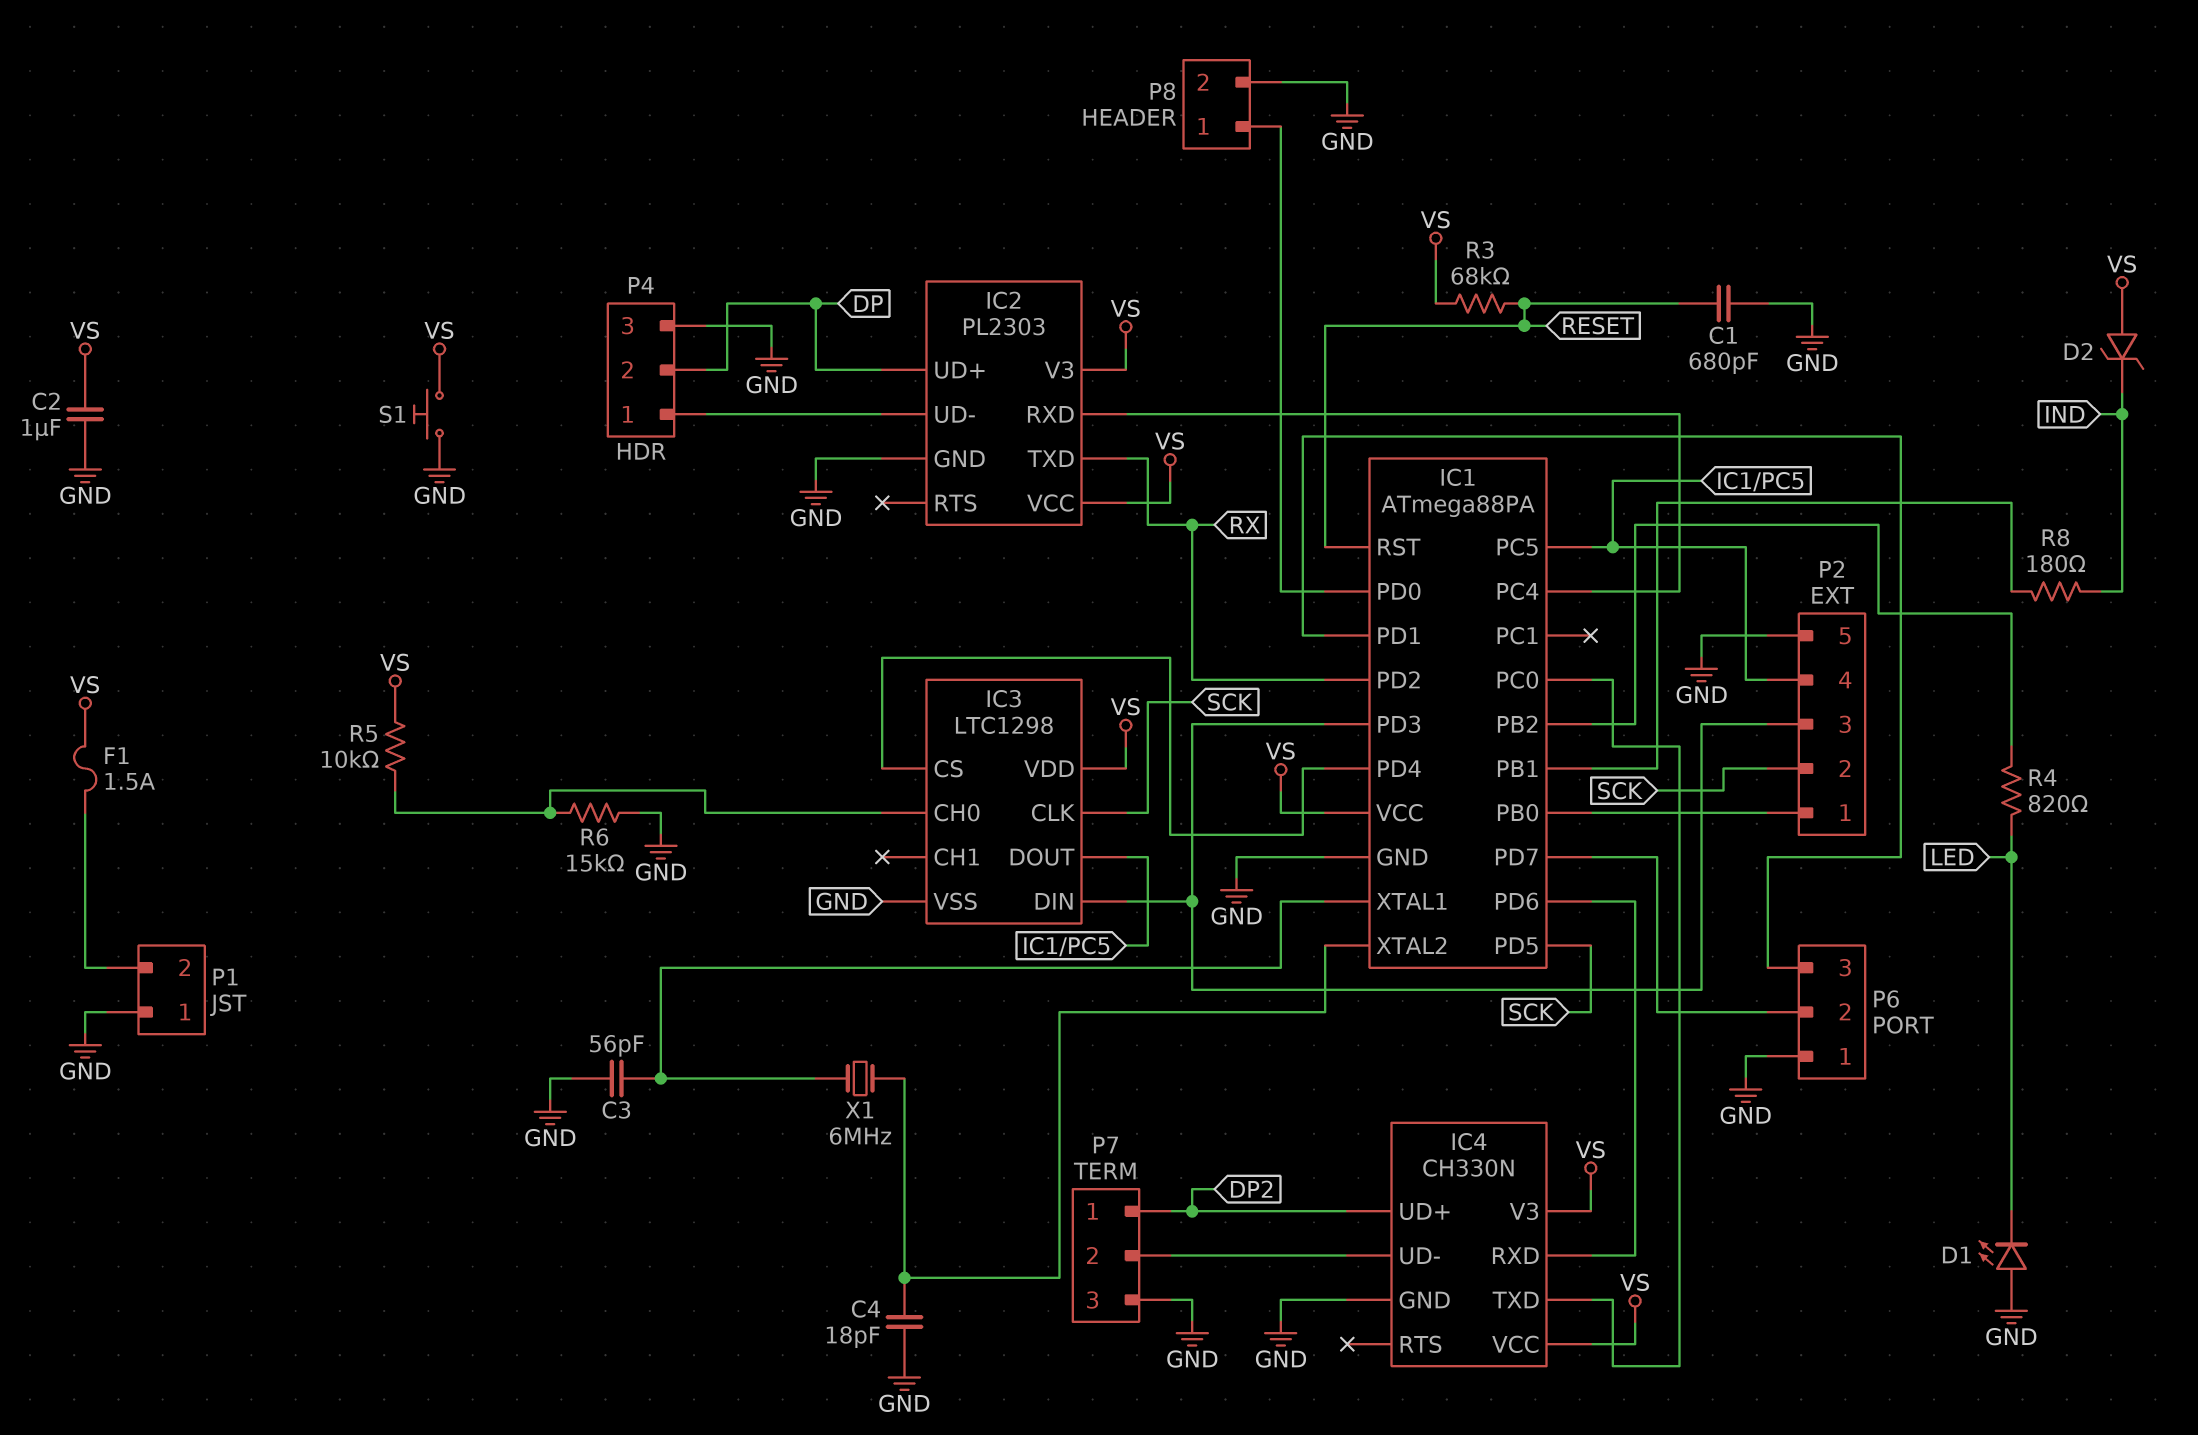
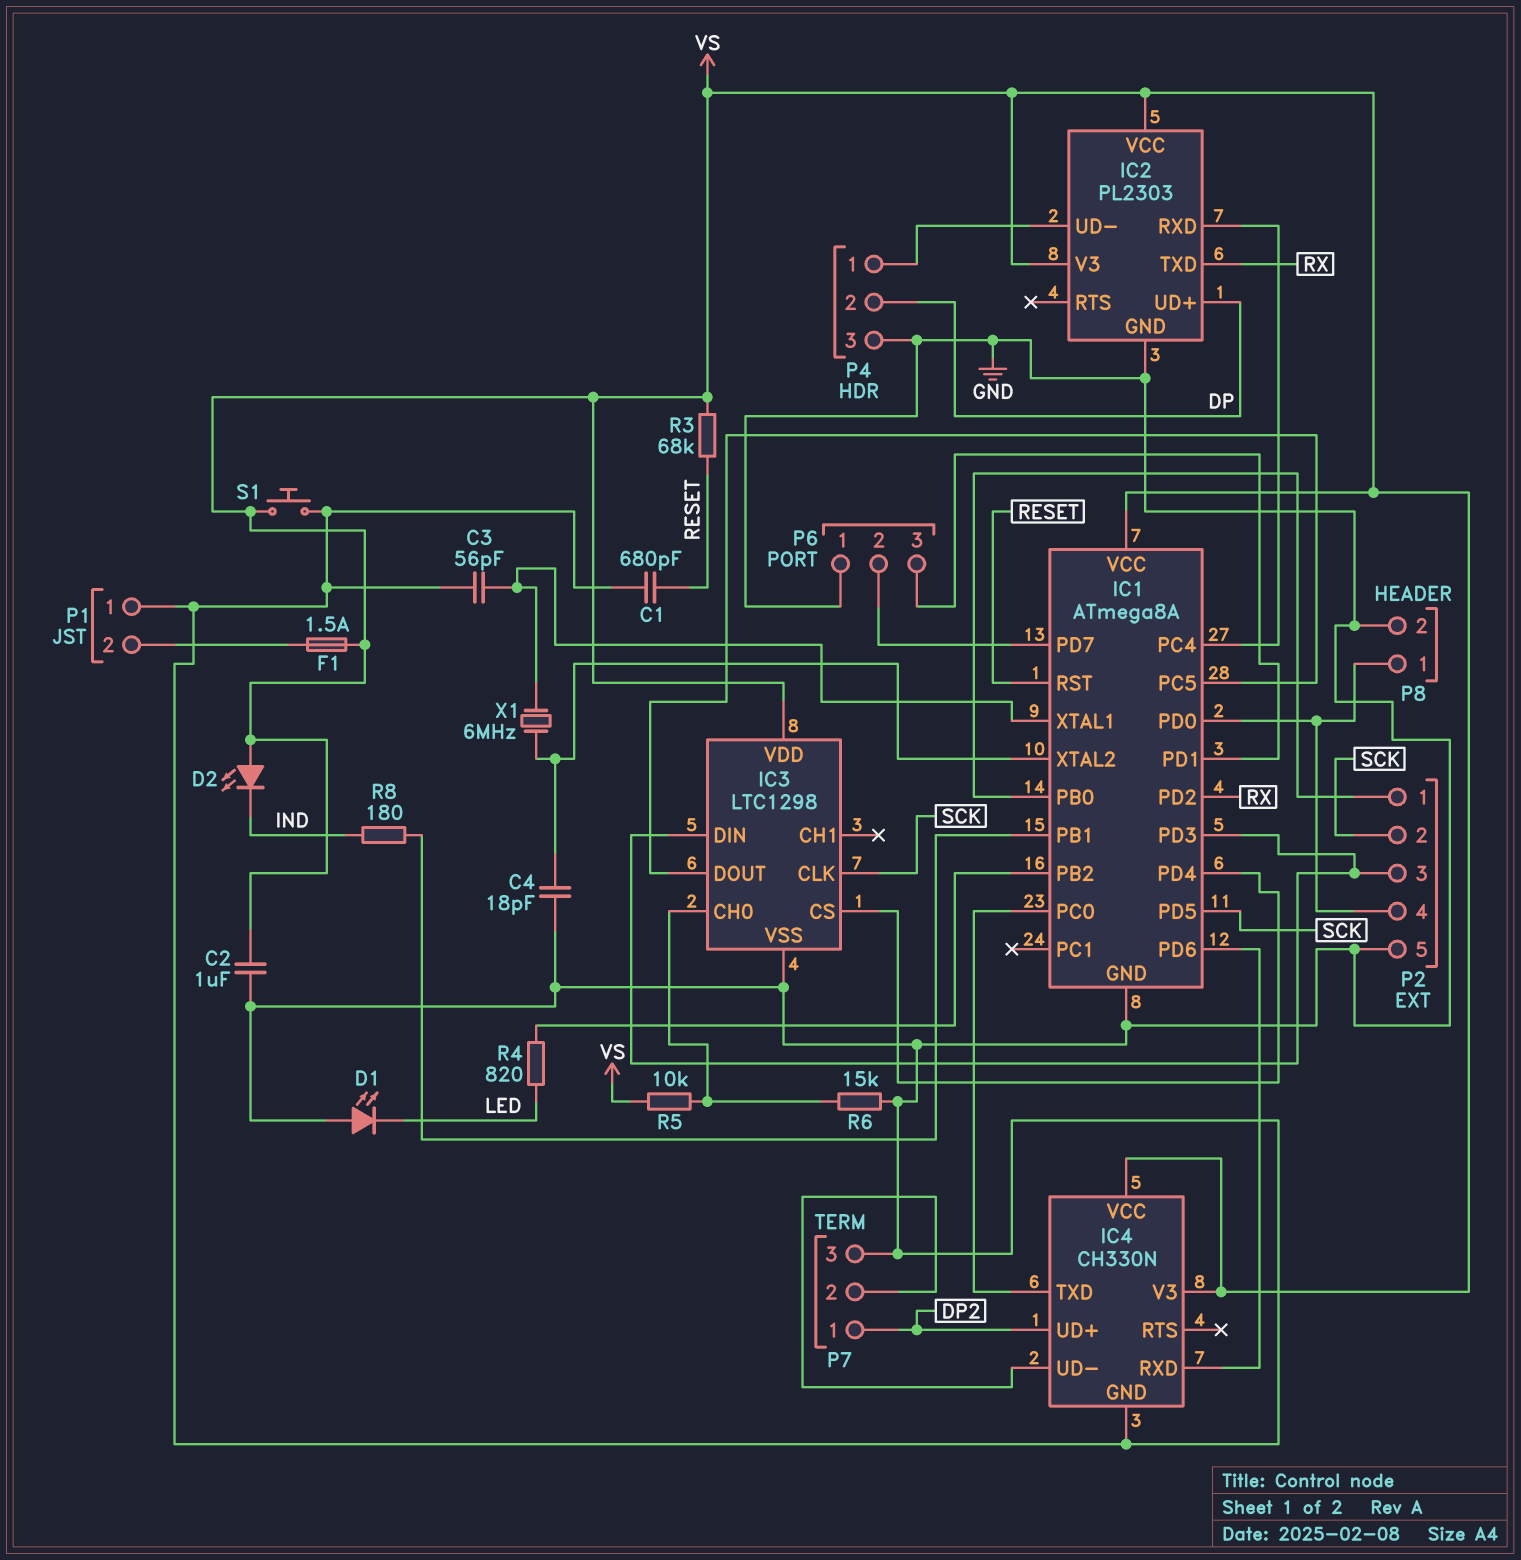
D2: zener (A VS, K IND) -> LED (A VS, K IND)
IC1: ATmega88PA -> ATmega8A
P2 pin 4: IC1/PC5 -> IC1/PD0

